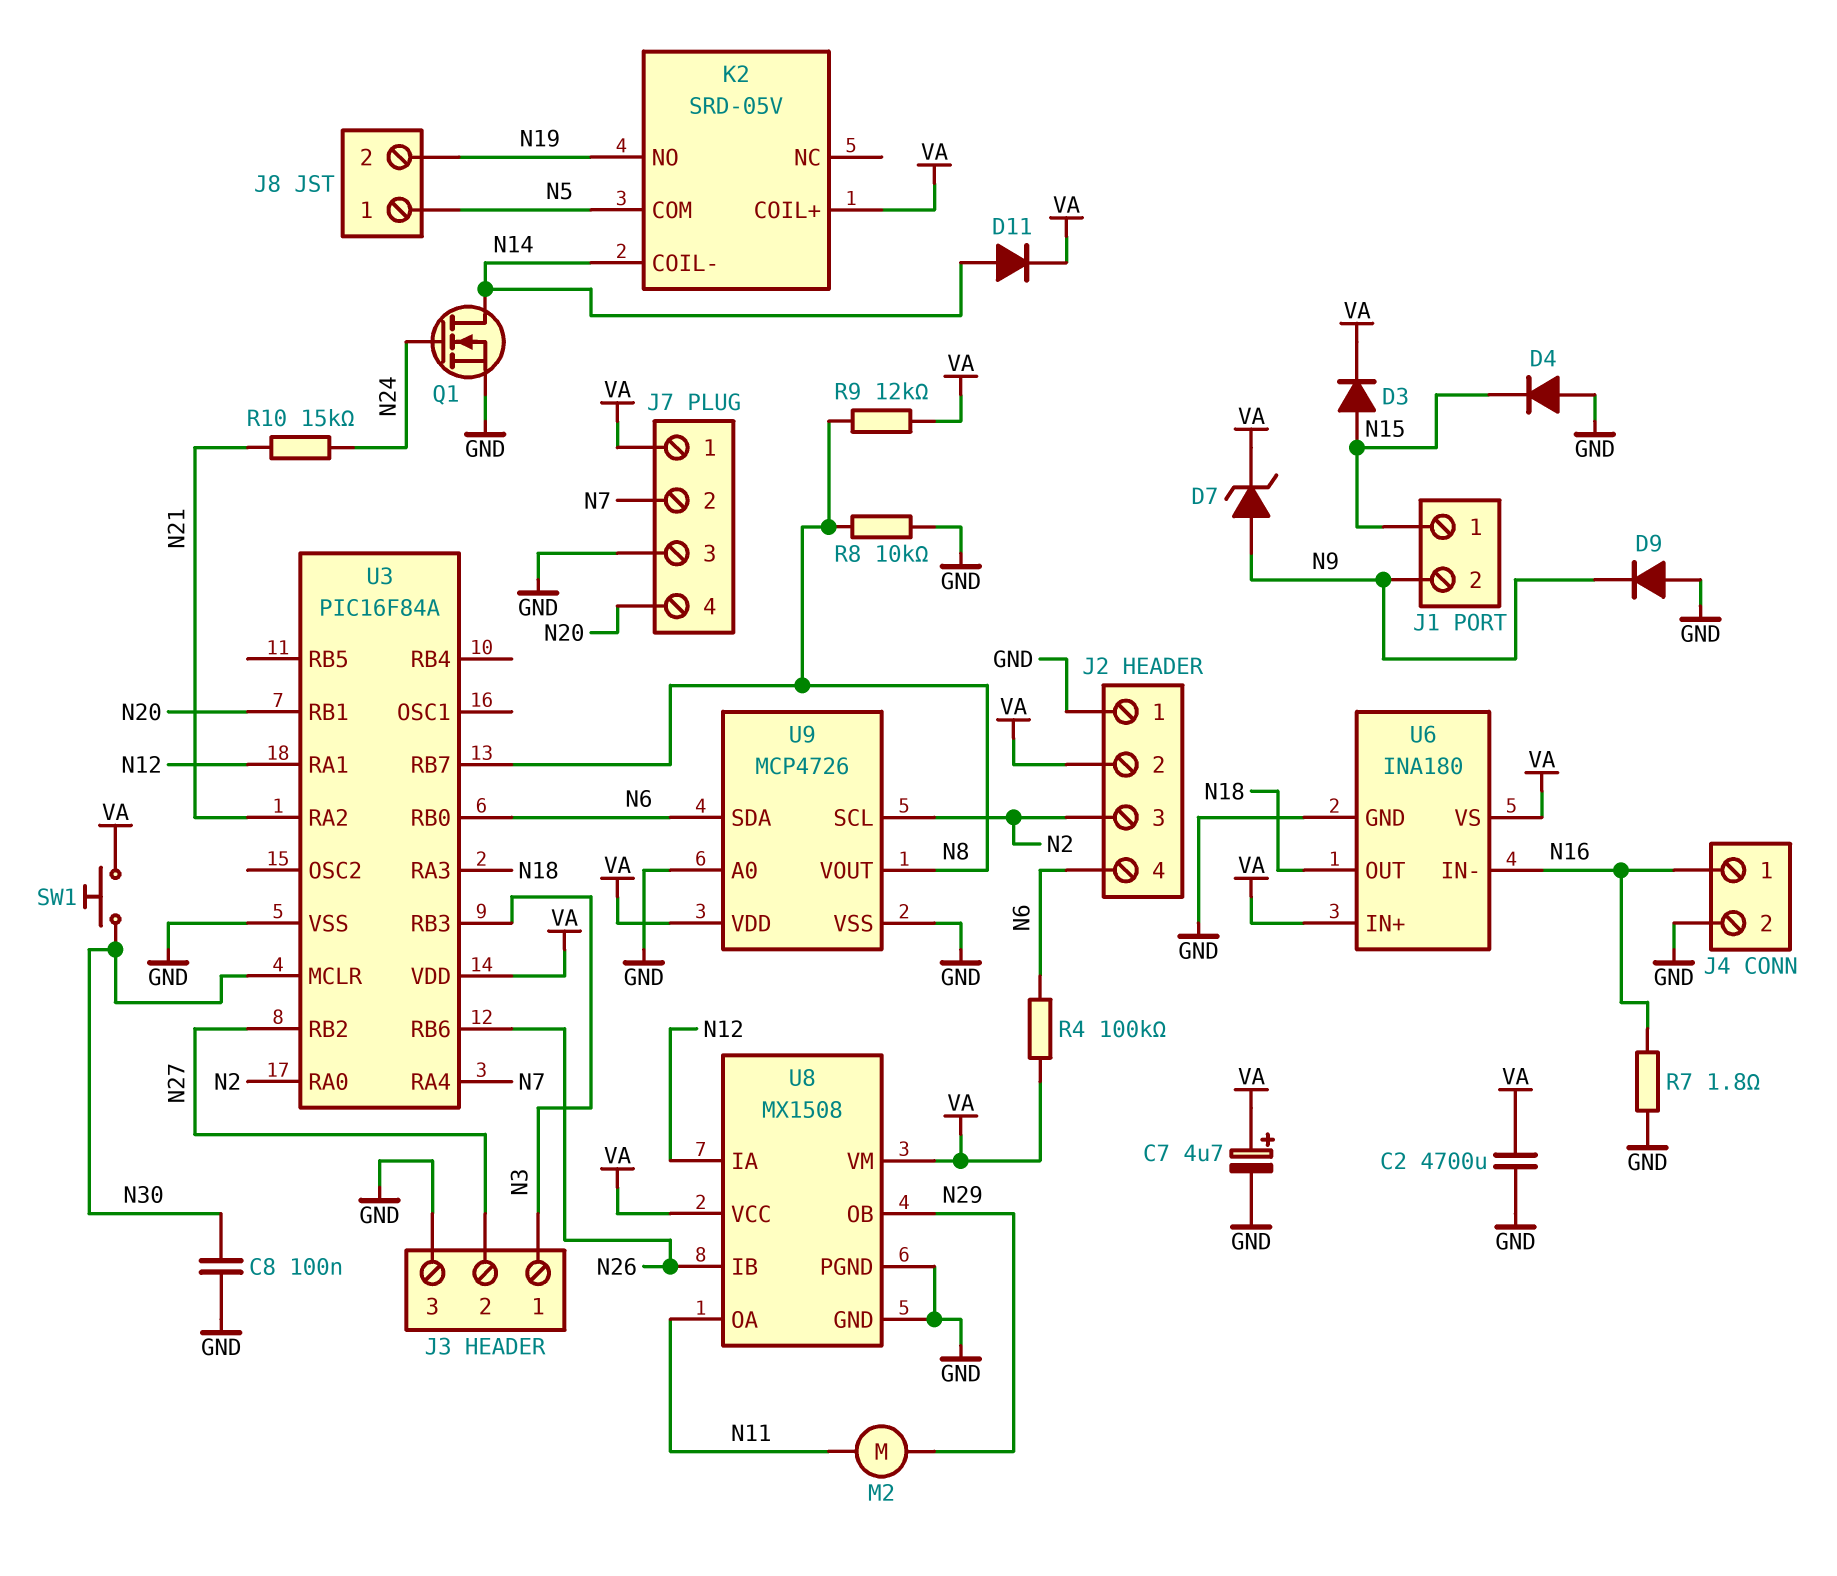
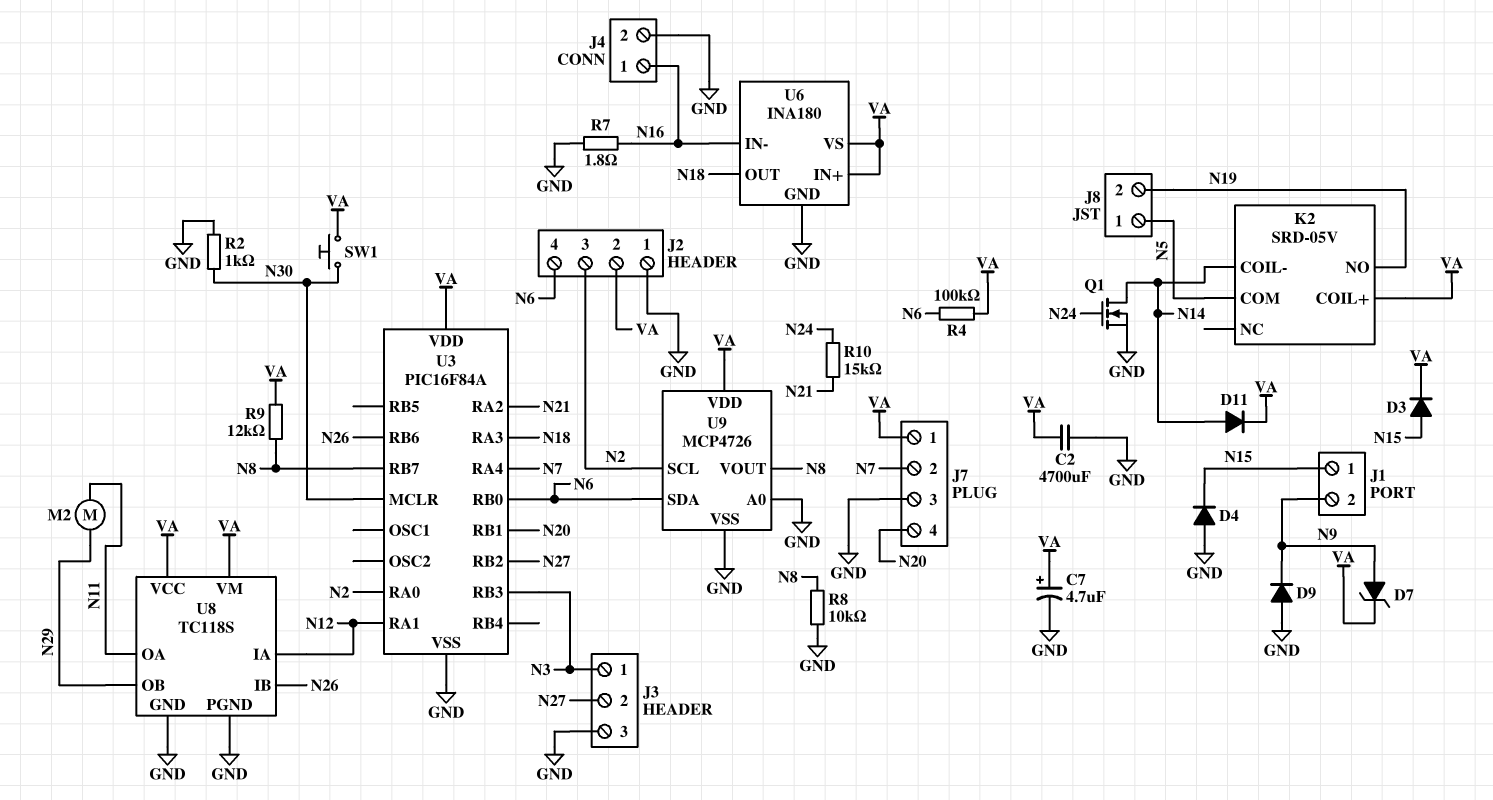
C8: 100nF (GND, N30) -> none
R2: none -> 1k (GND, N30)
U8: MX1508 -> TC118S

